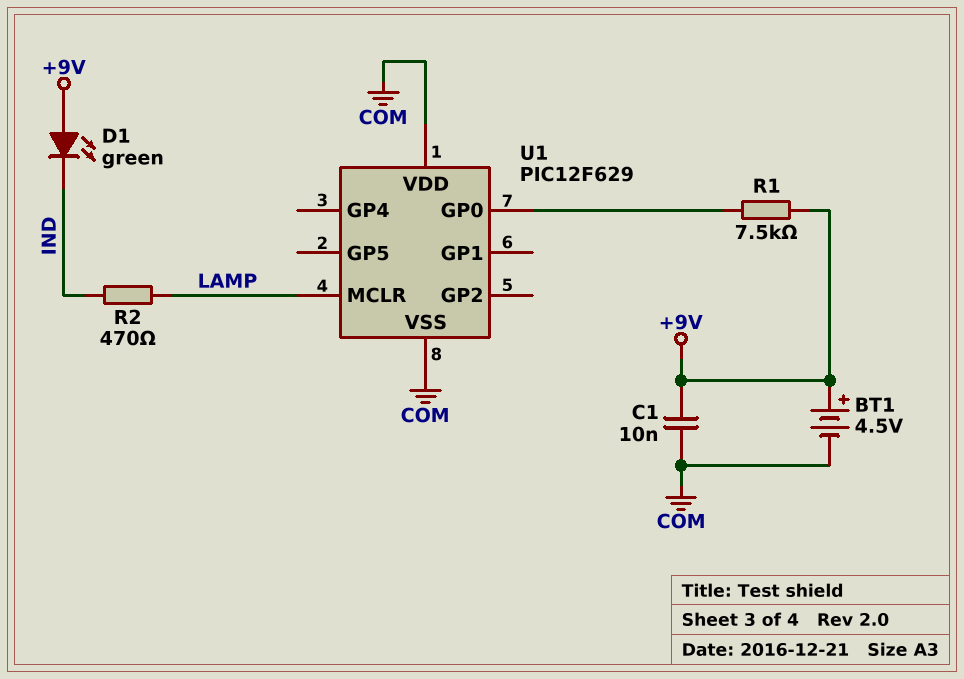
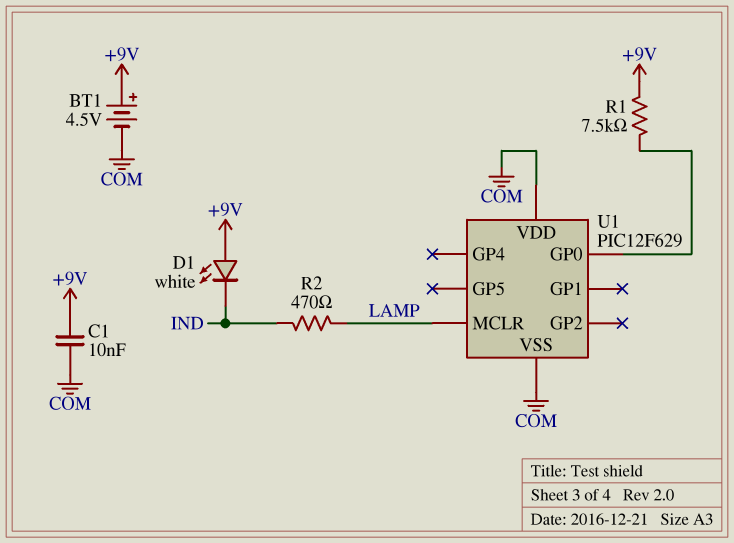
D1: LED green (A +9V, K IND) -> LED white (A +9V, K IND)

